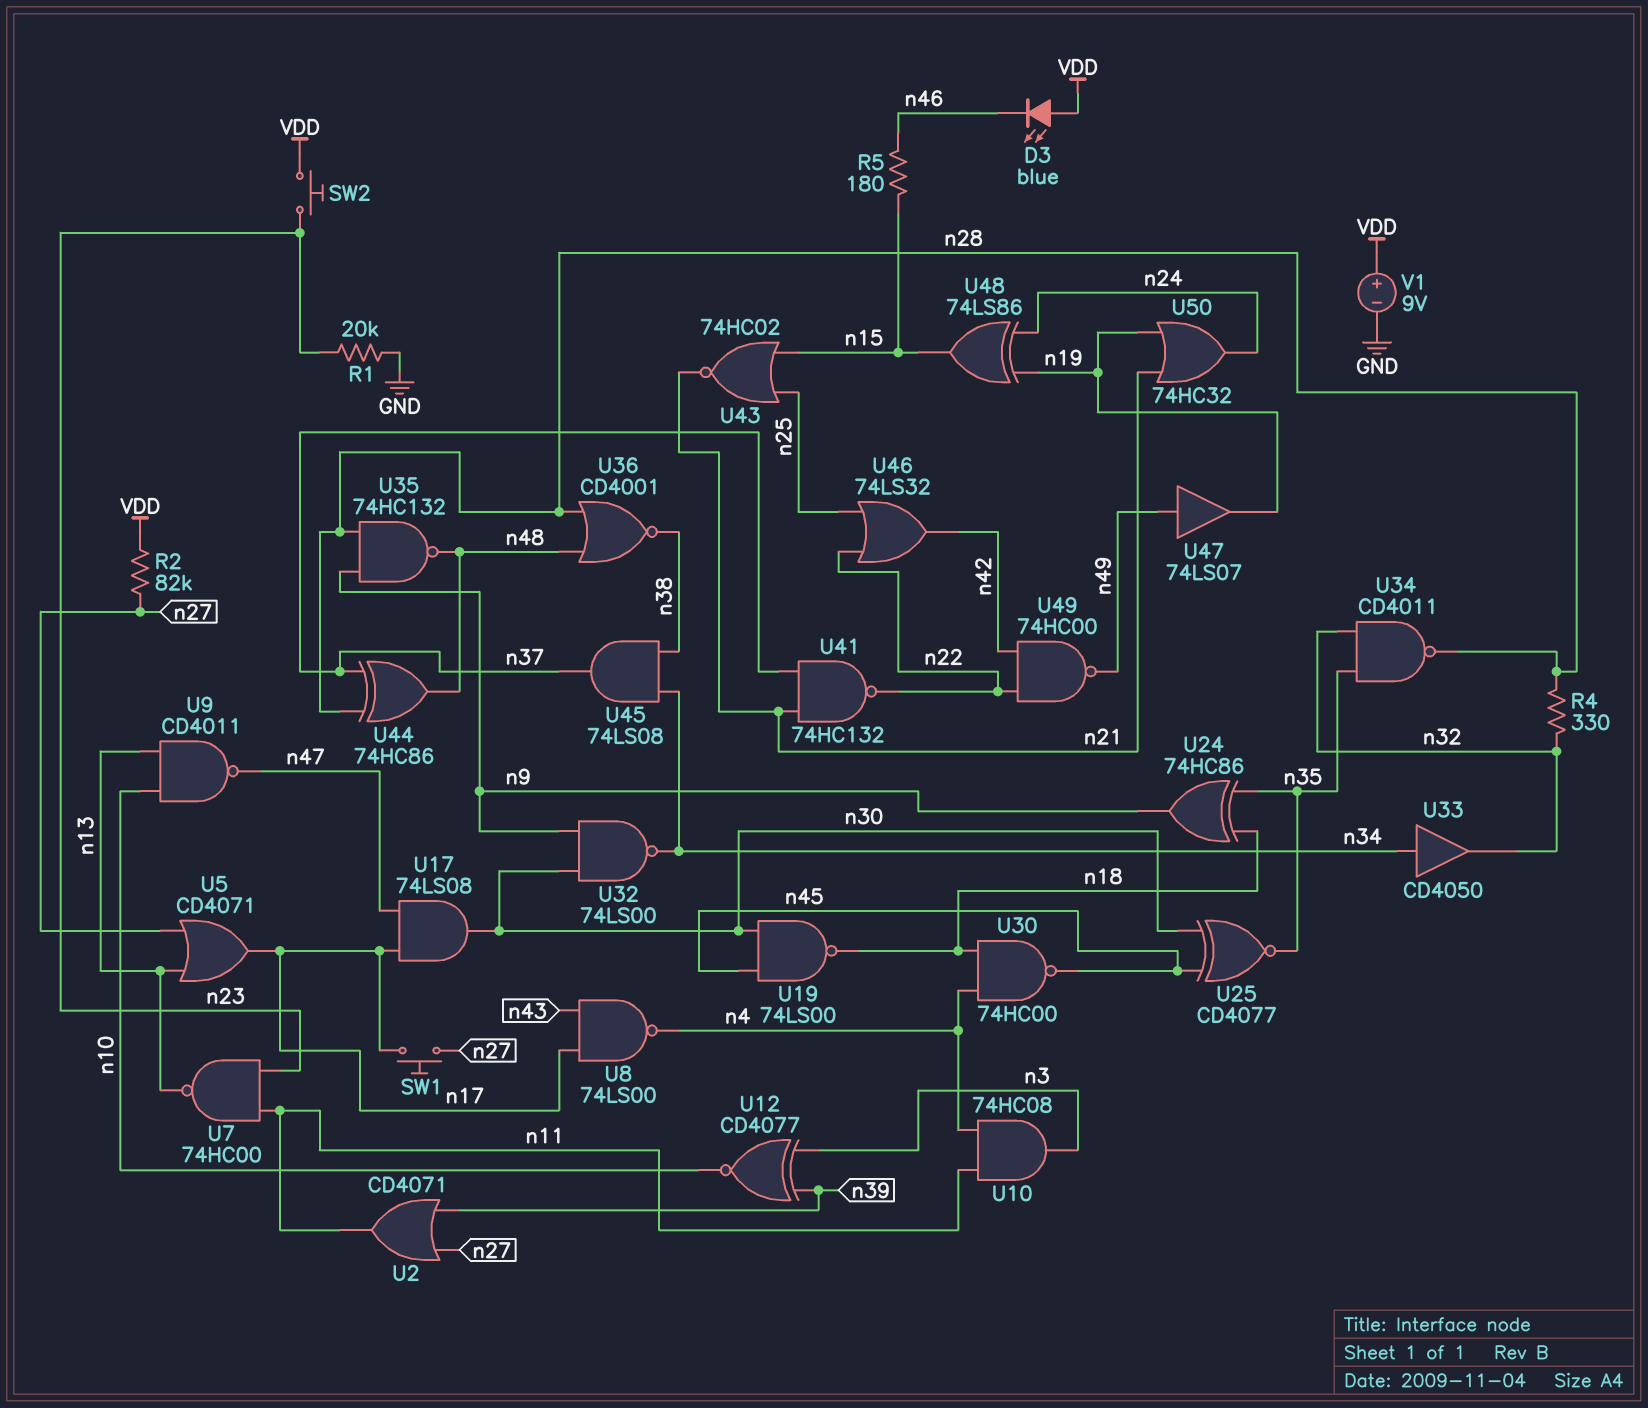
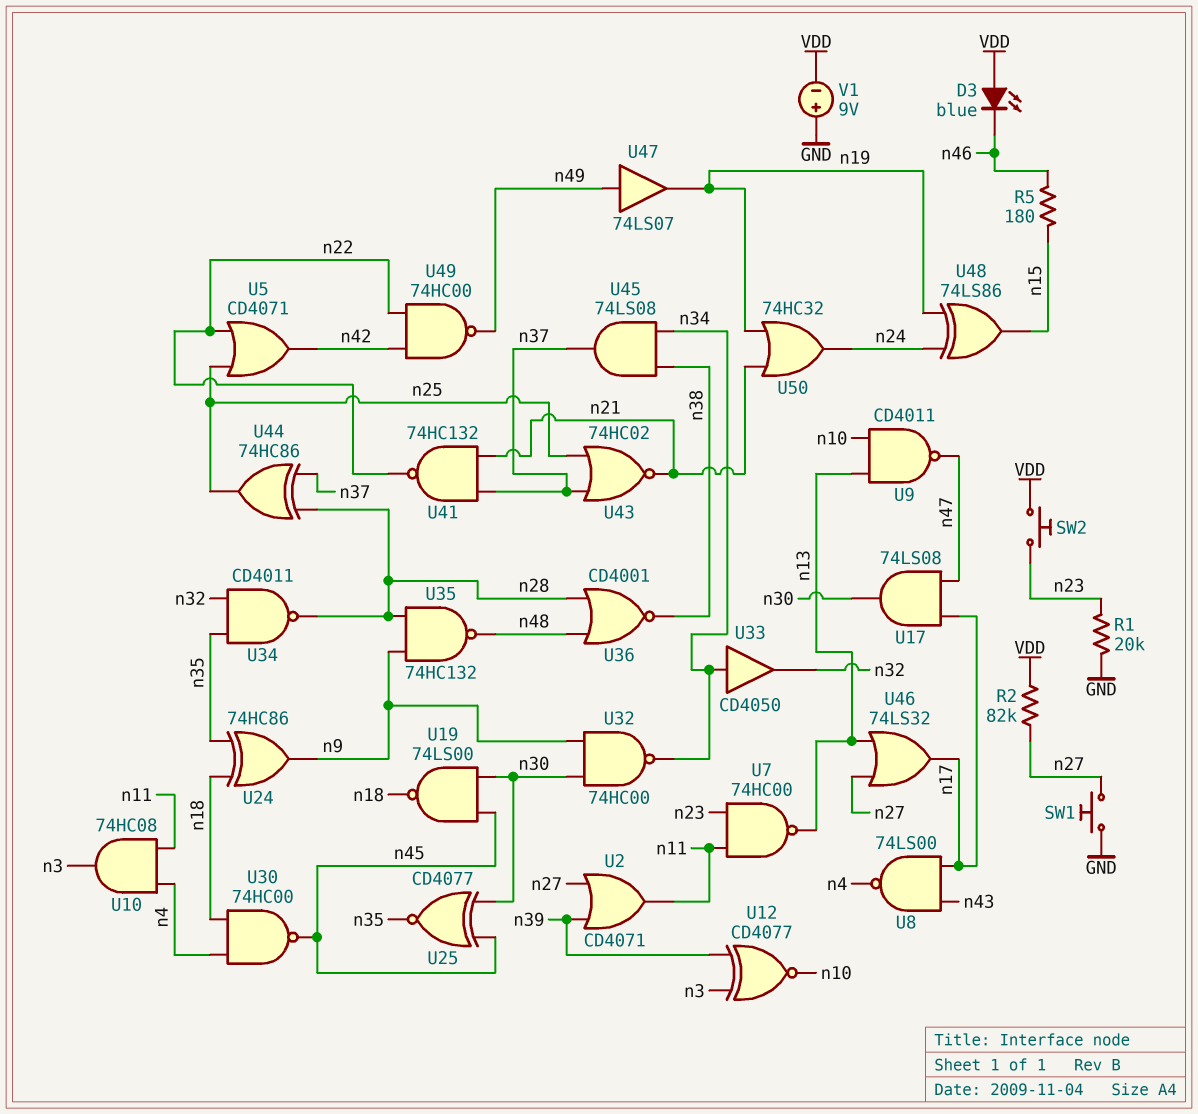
R4: 330 (n28, n32) -> none
SW1: button (n17, n27) -> button (GND, n27)
U5: OR CD4071 (in n13, in n27, out n17) -> OR CD4071 (in n22, in n25, out n42)
U32: NAND 74LS00 (in n9, in n30, out n34) -> NAND 74HC00 (in n9, in n30, out n34)
U43: NOR 74HC02 (in n15, in n25, out n21) -> NOR 74HC02 (in n25, in n37, out n21)
U44: XOR 74HC86 (in n28, in n37, out n48) -> XOR 74HC86 (in n28, in n37, out n25)
U46: OR 74LS32 (in n22, in n25, out n42) -> OR 74LS32 (in n13, in n27, out n17)
V1: 9V (plus VDD, minus GND) -> 9V (plus GND, minus VDD)

